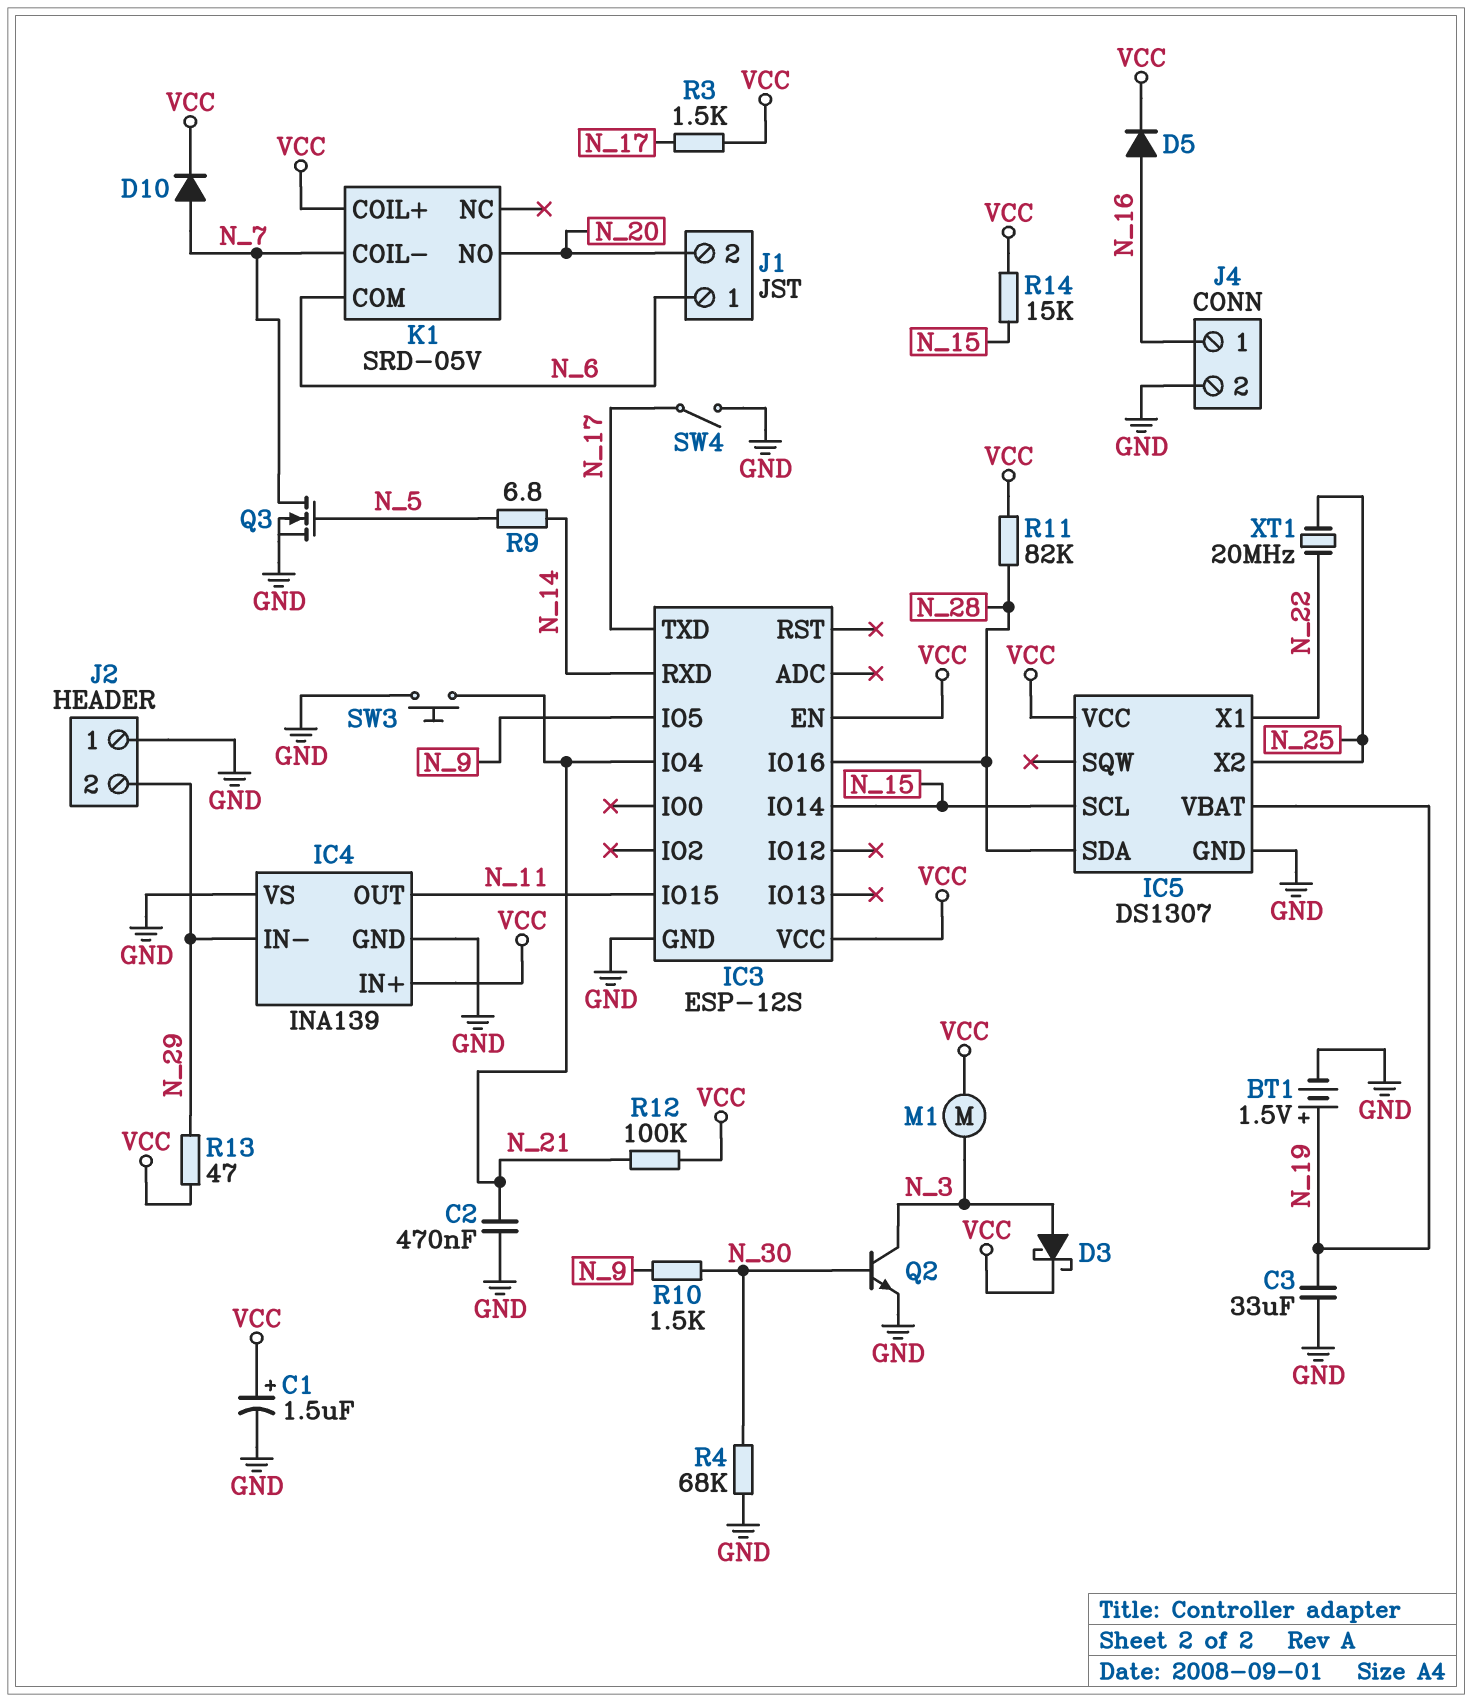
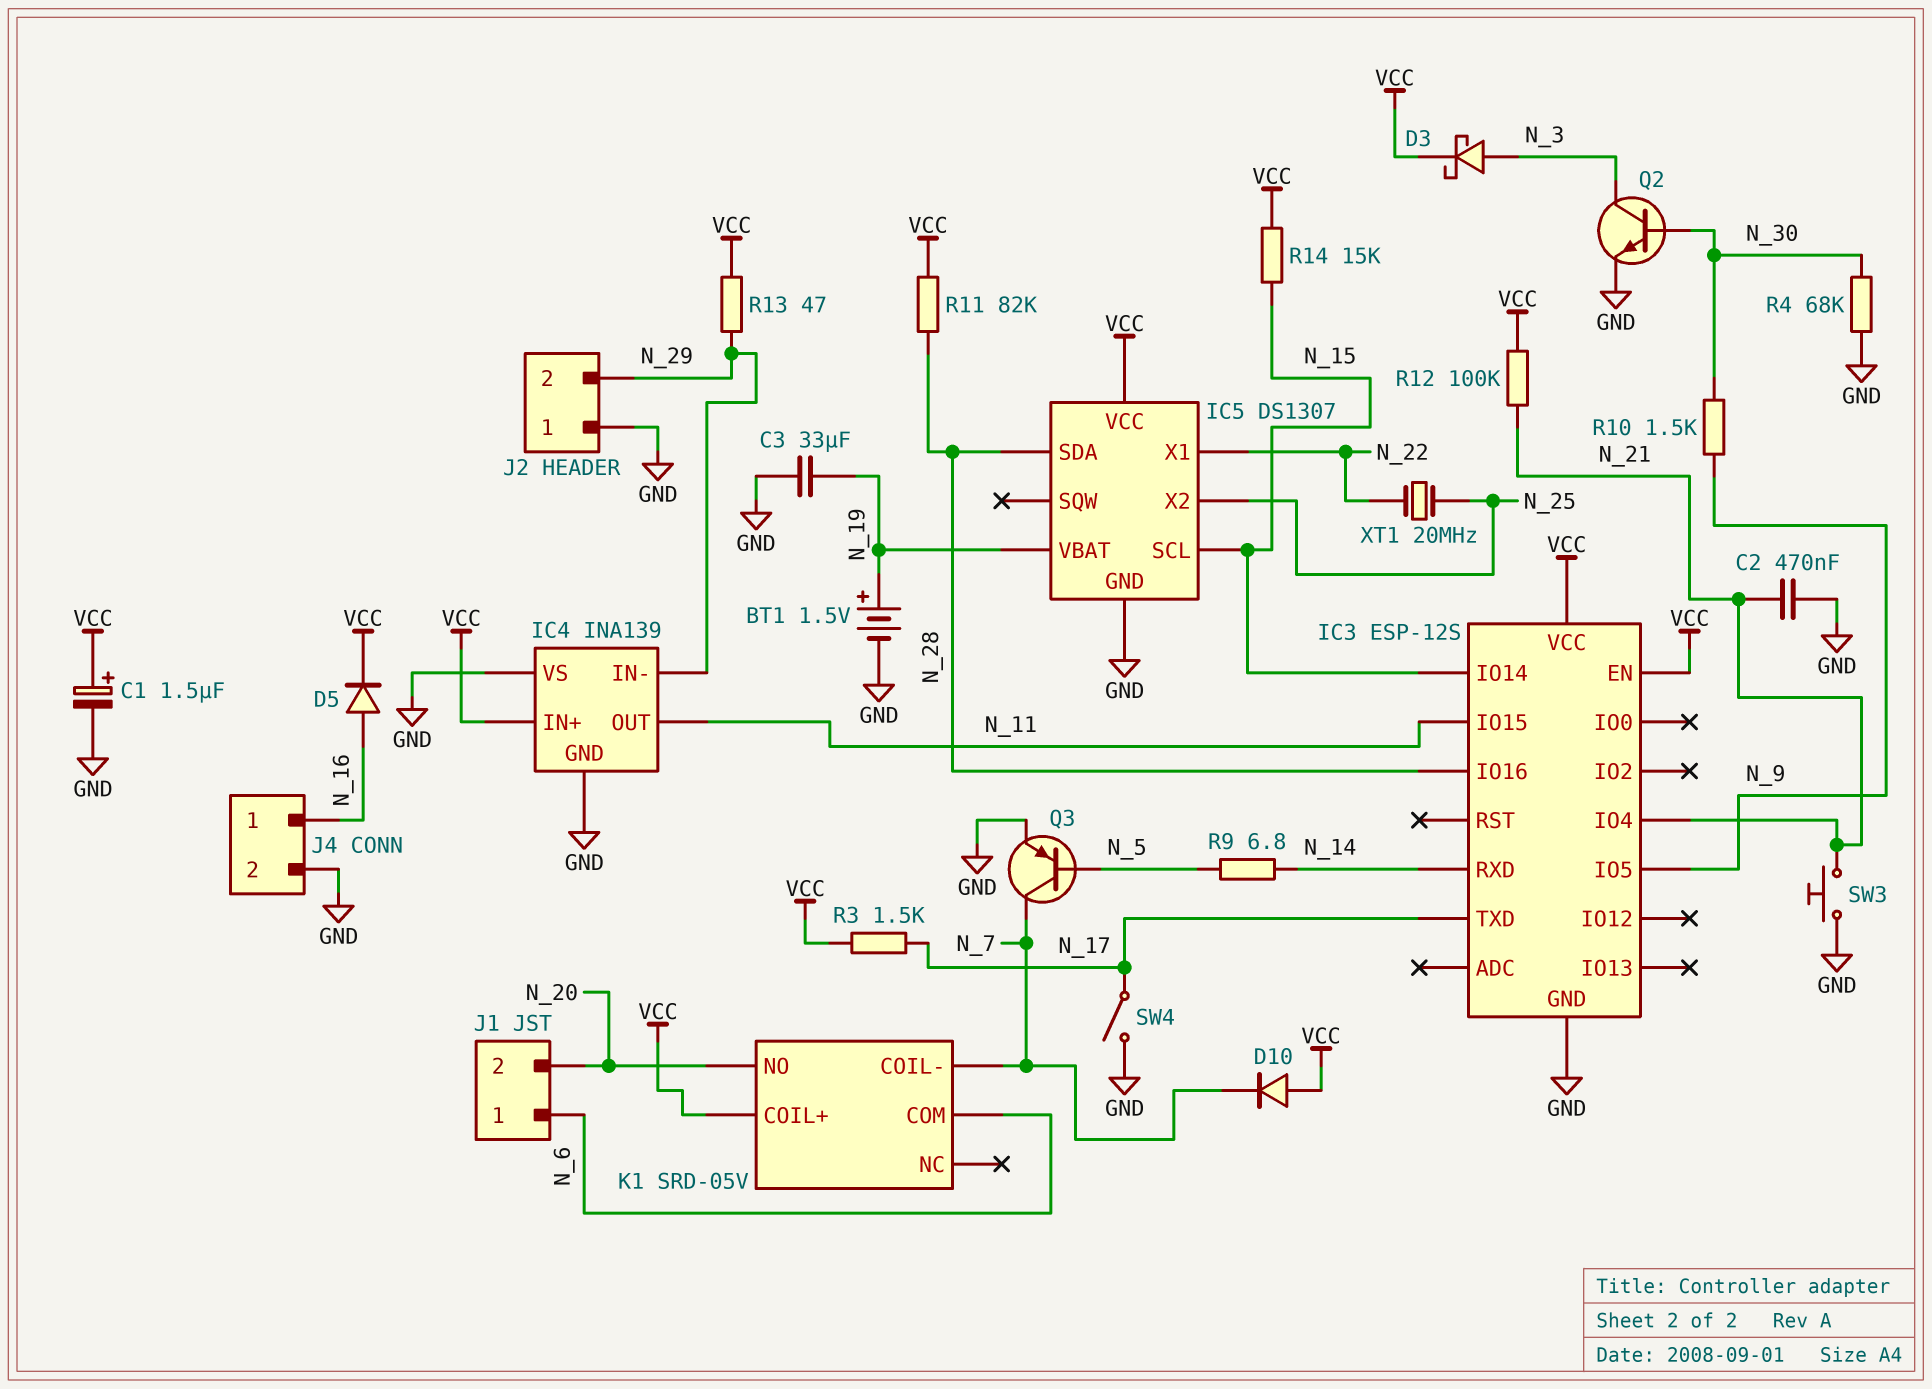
D10: diode (A N_7, K VCC) -> diode (A VCC, K N_7)
M1: motor (N_3, VCC) -> none
Q3: NMOS (G N_5, D N_7, S GND) -> PNP (B N_5, C N_7, E GND)

